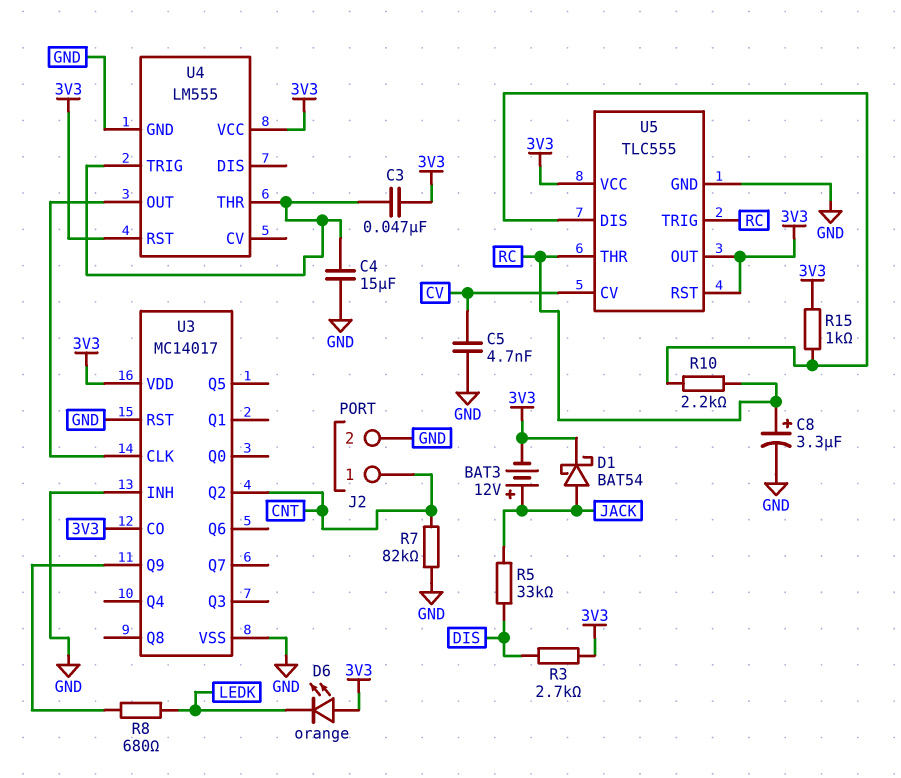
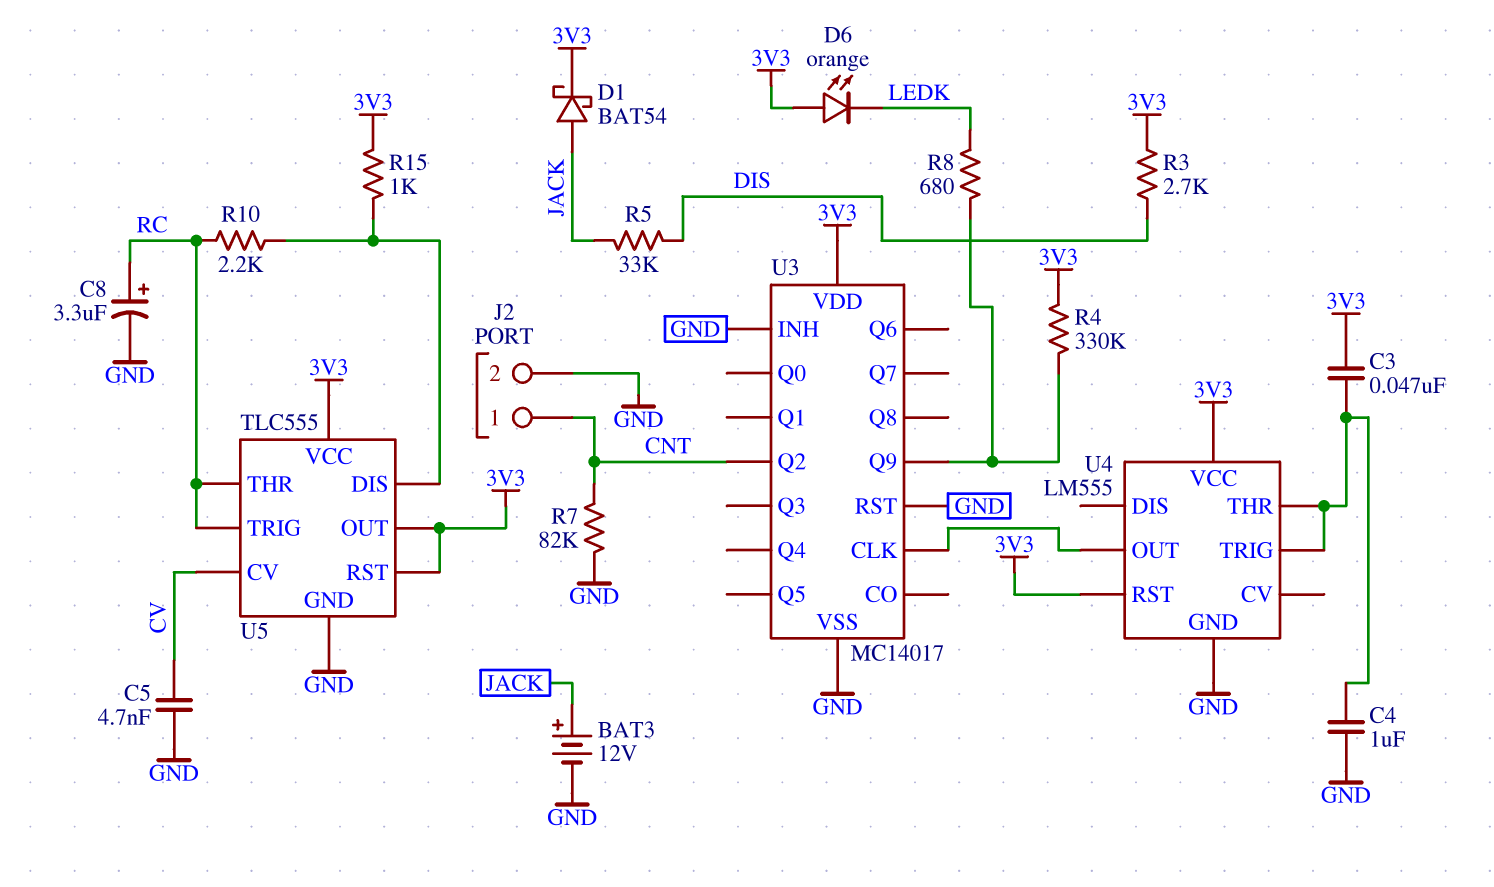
BAT3: 12V (plus JACK, minus 3V3) -> 12V (plus JACK, minus GND)
C4: 15uF (GND, U4/THR) -> 1uF (GND, U4/THR)
R4: none -> 330k (3V3, U3/Q9)
U3 pin CO: 3V3 -> none

